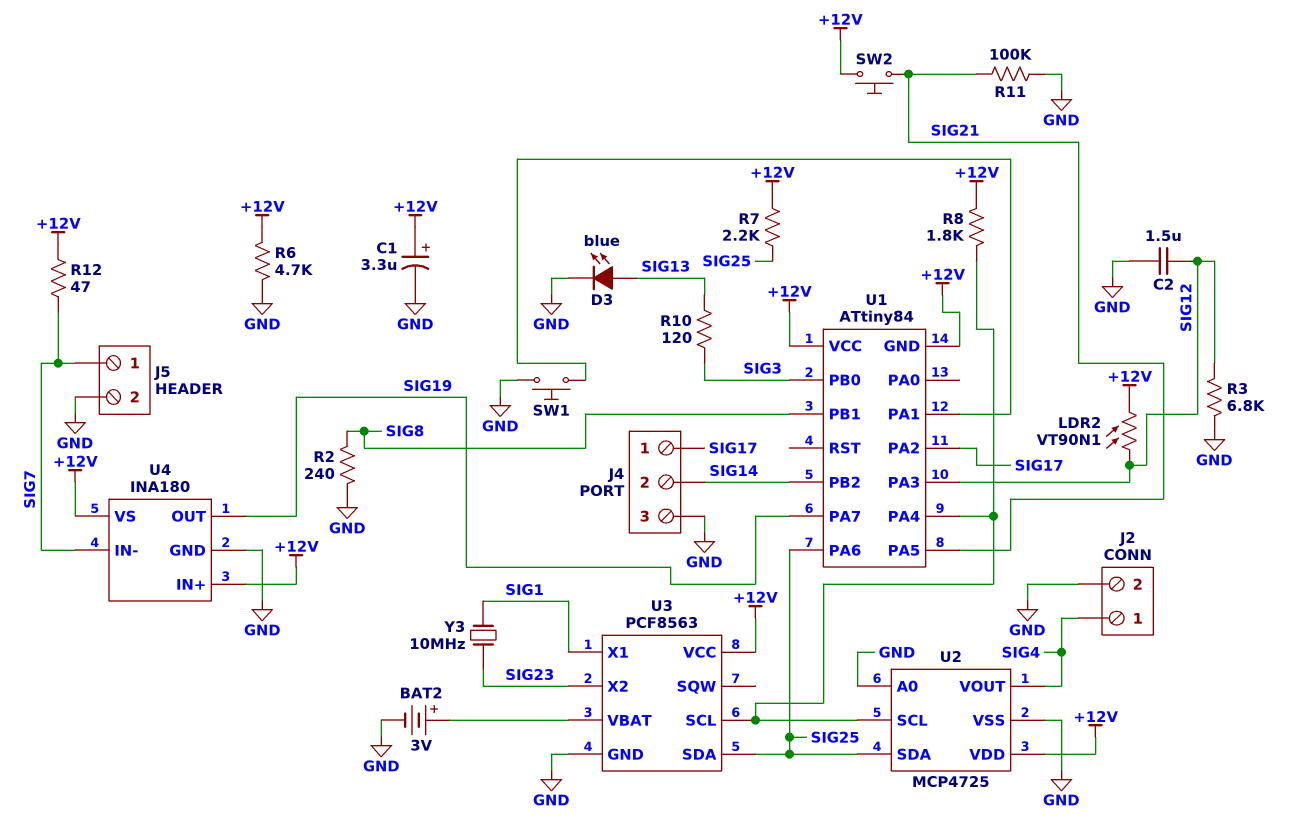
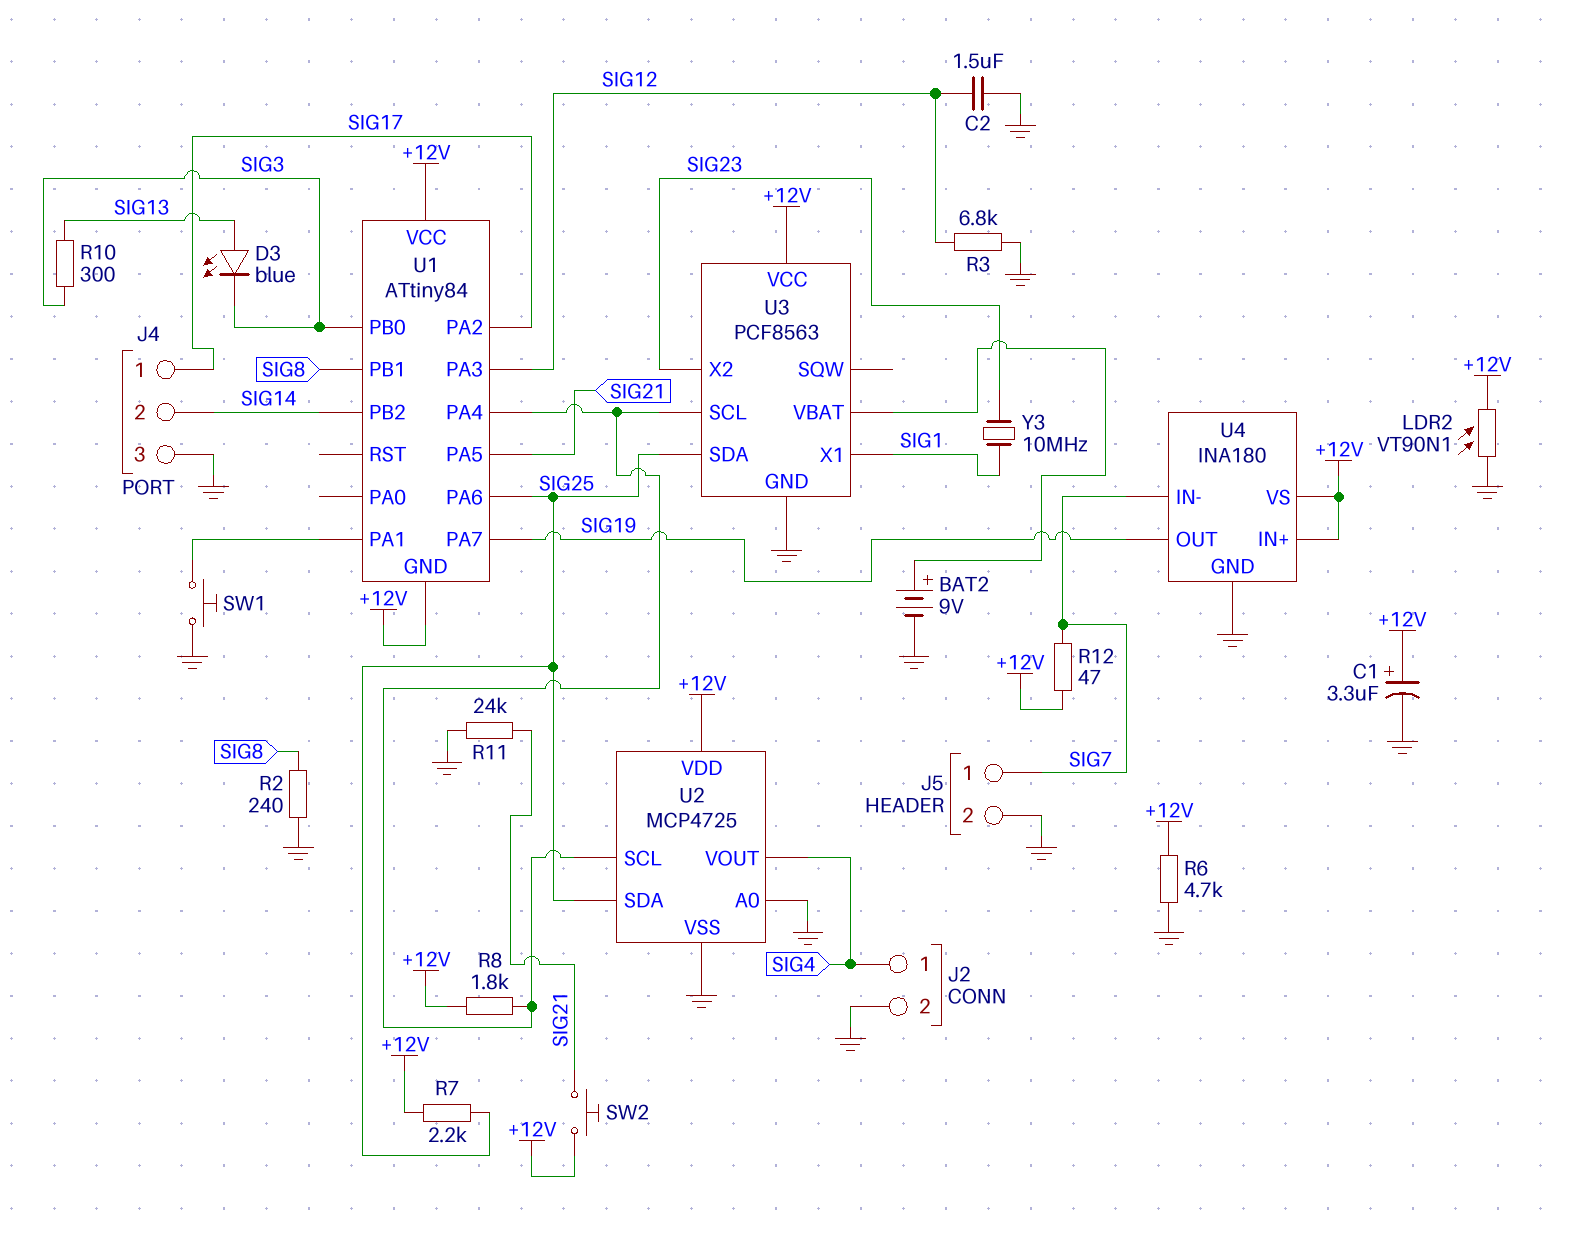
BAT2: 3V (plus U3/VBAT, minus GND) -> 9V (plus U3/VBAT, minus GND)
D3: LED blue (A SIG13, K GND) -> LED blue (A SIG13, K SIG3)
LDR2: VT90N1 (+12V, SIG12) -> VT90N1 (+12V, GND)
R10: 120 (SIG3, SIG13) -> 300 (SIG3, SIG13)
R11: 100k (GND, SIG21) -> 24k (GND, SIG21)

